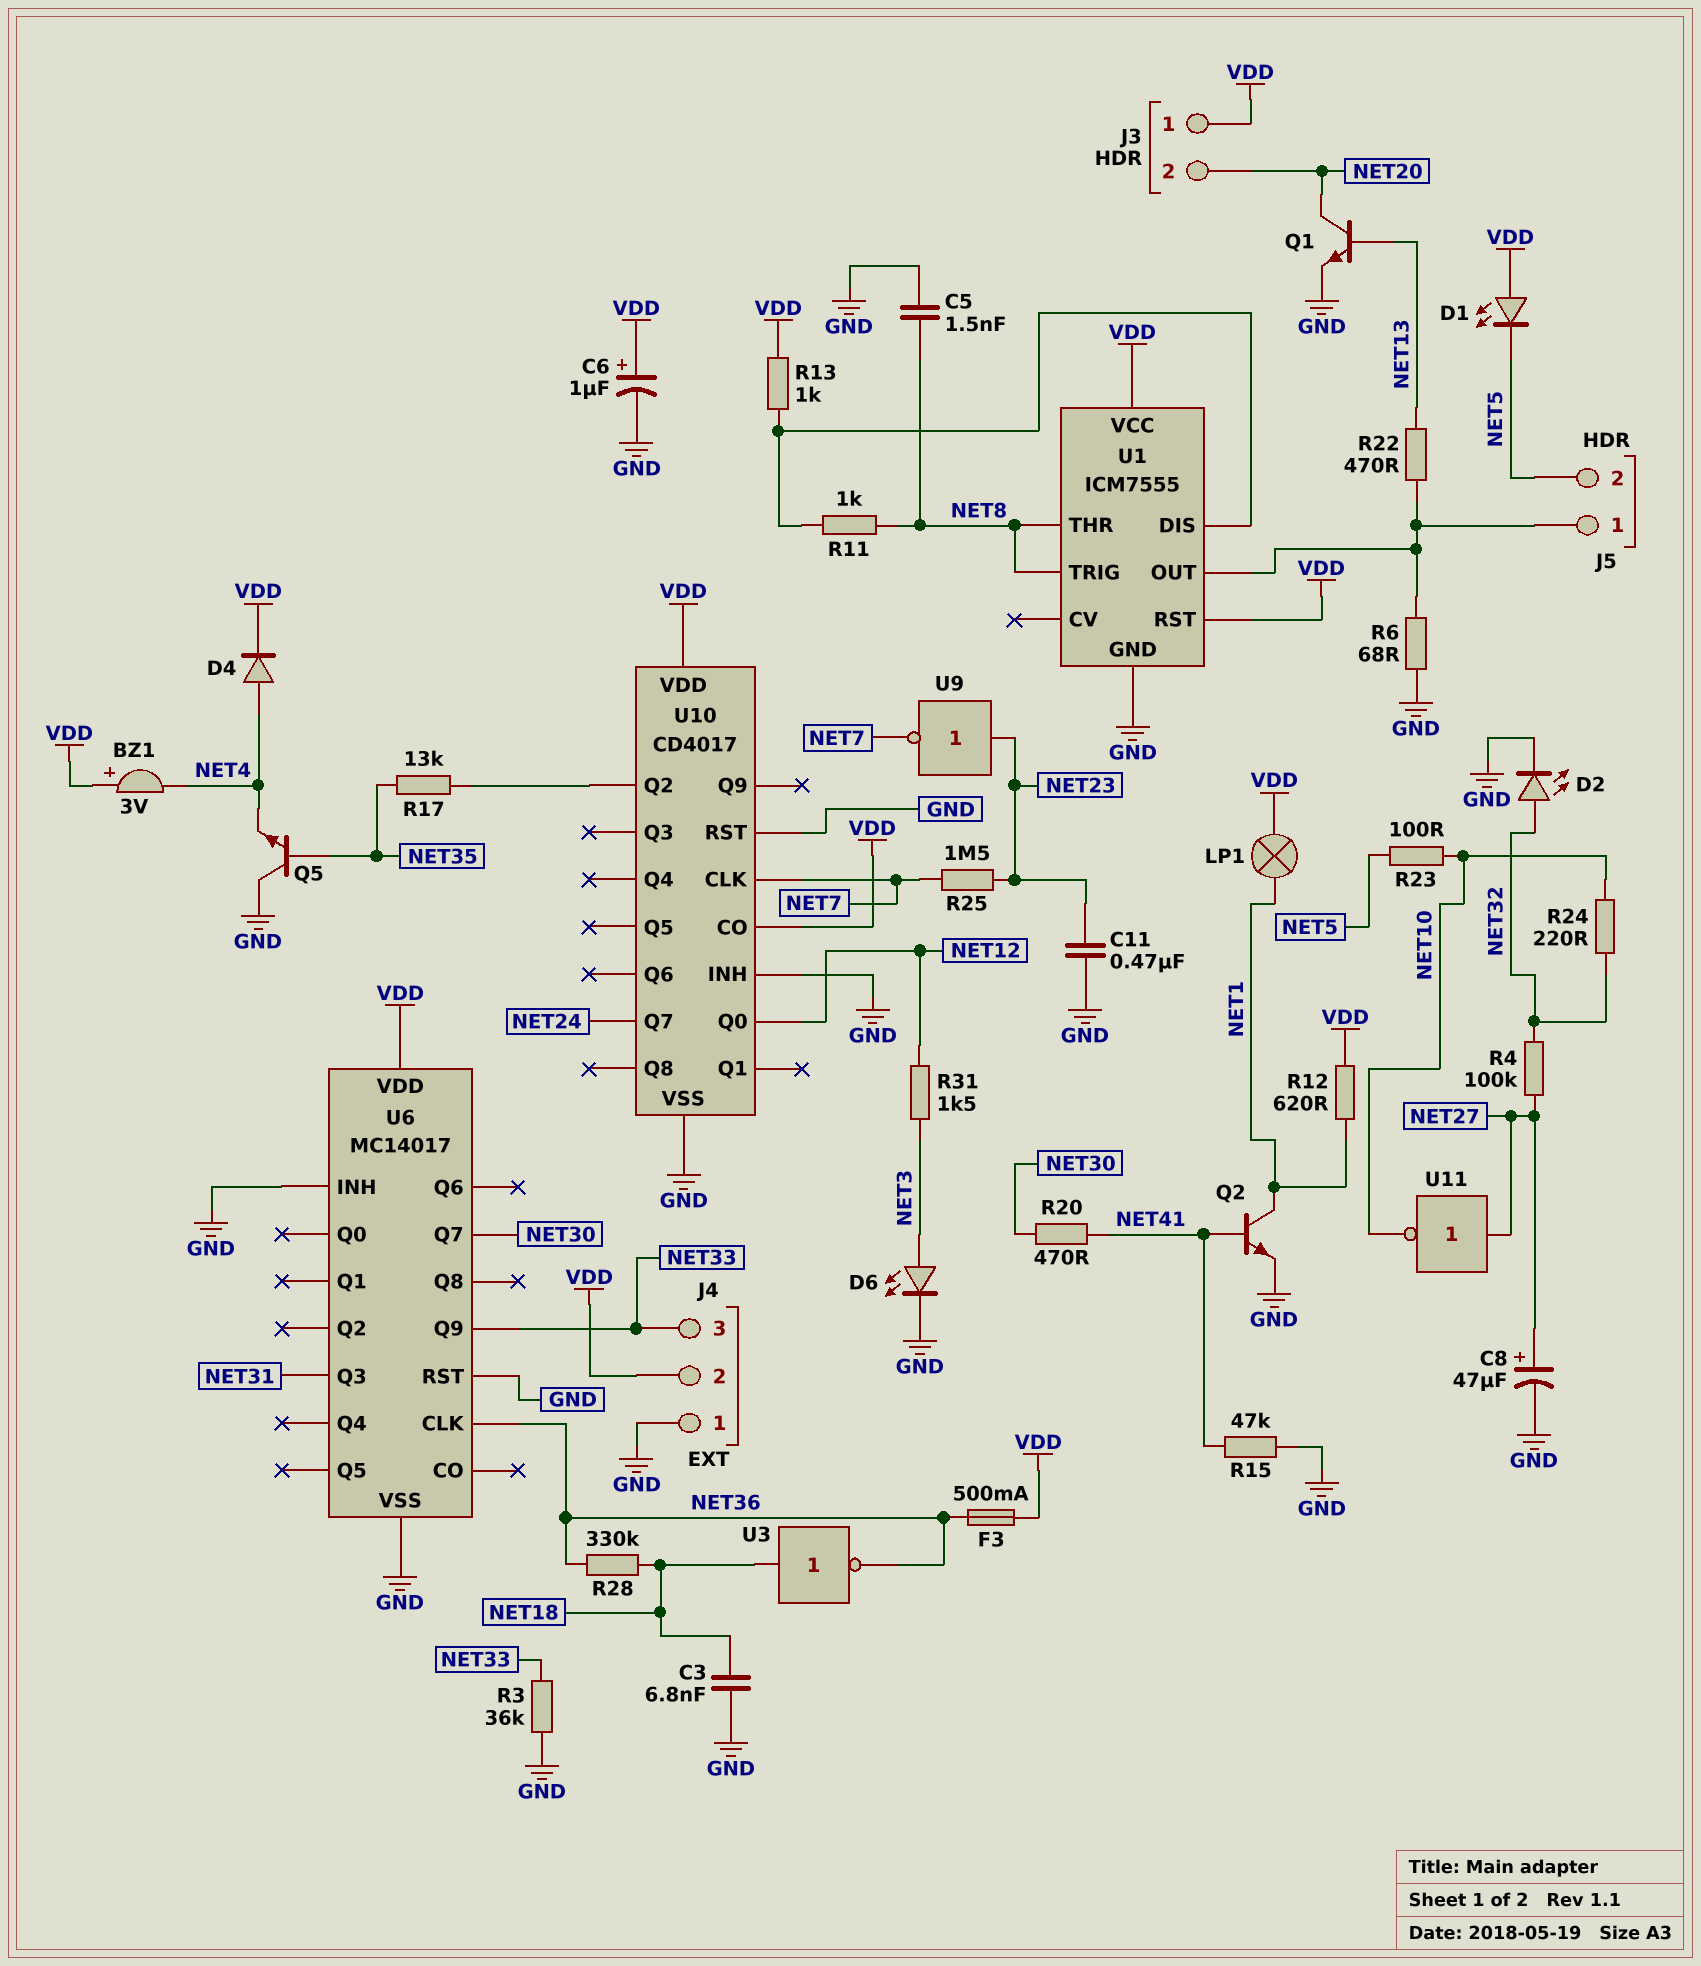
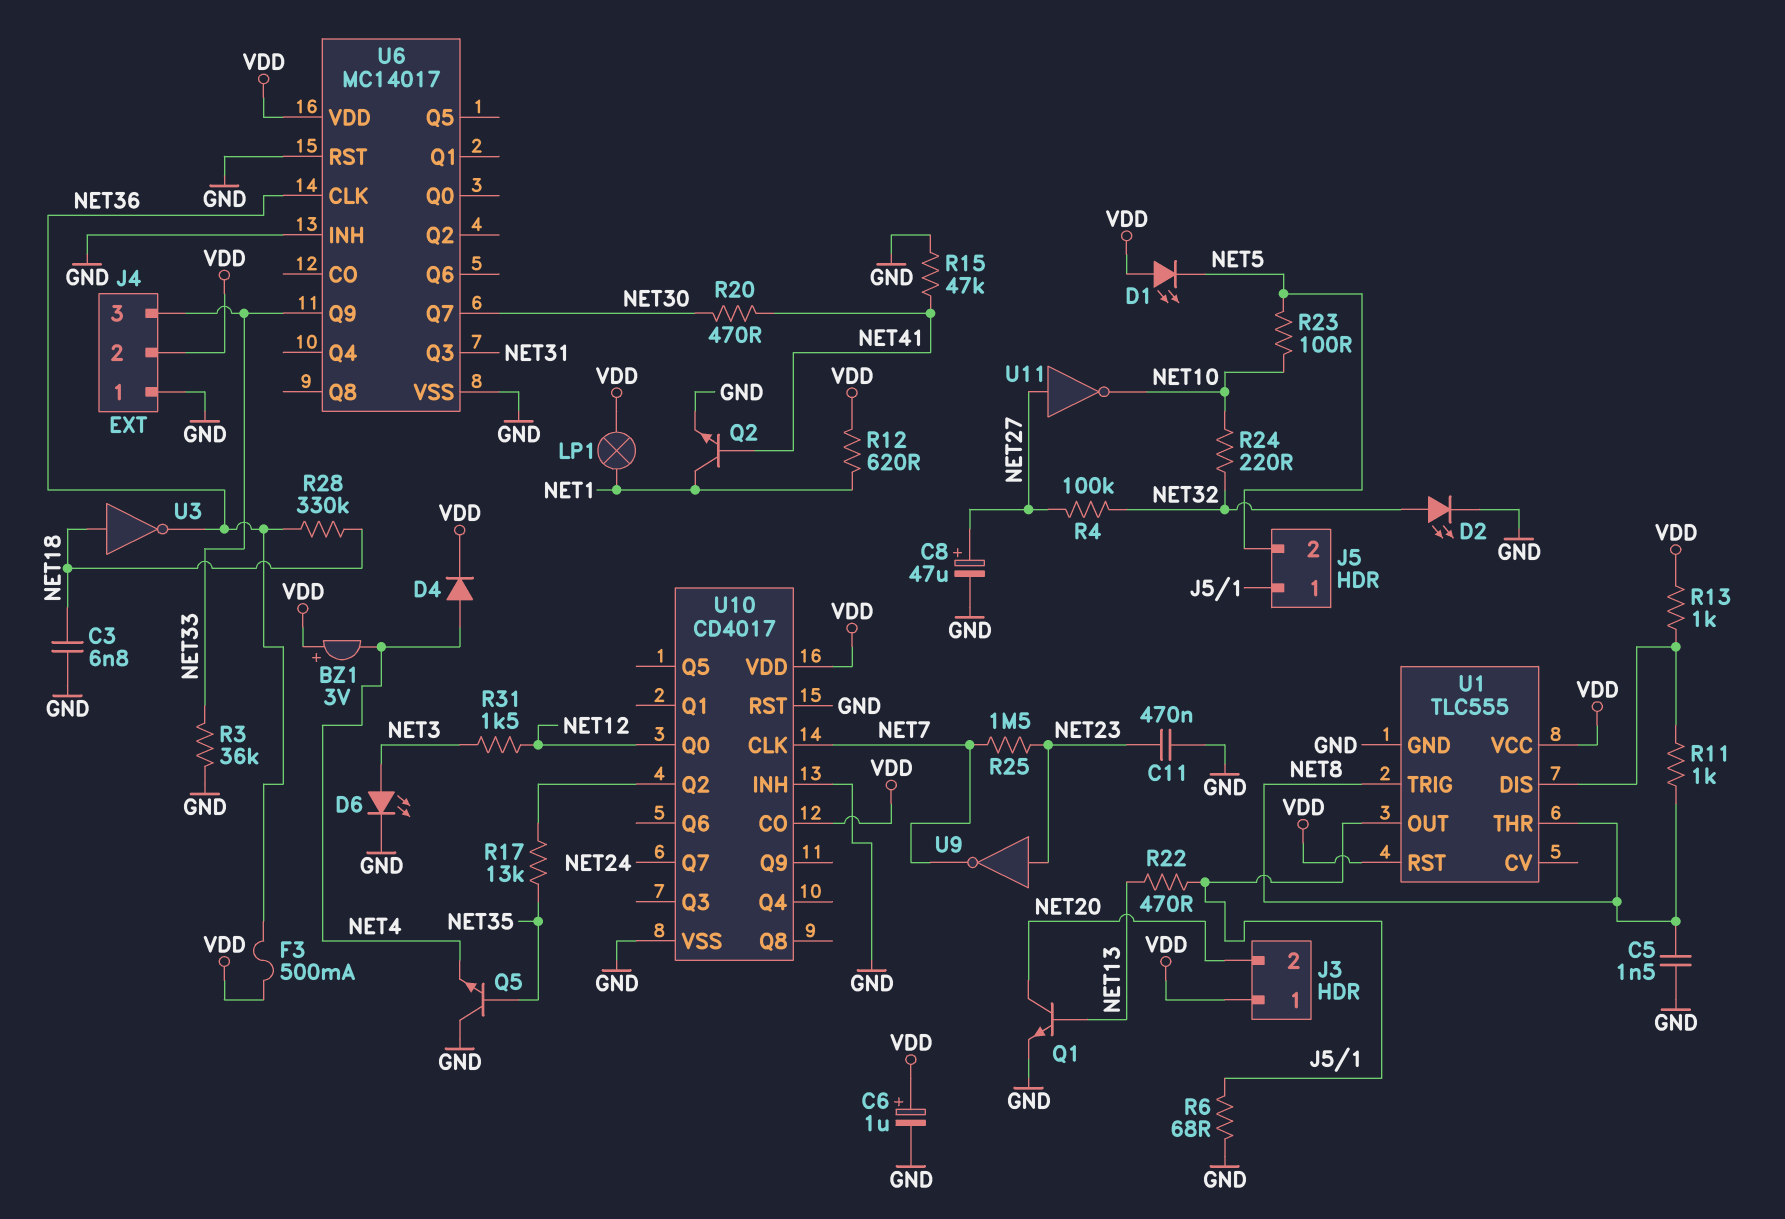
U1: ICM7555 -> TLC555

